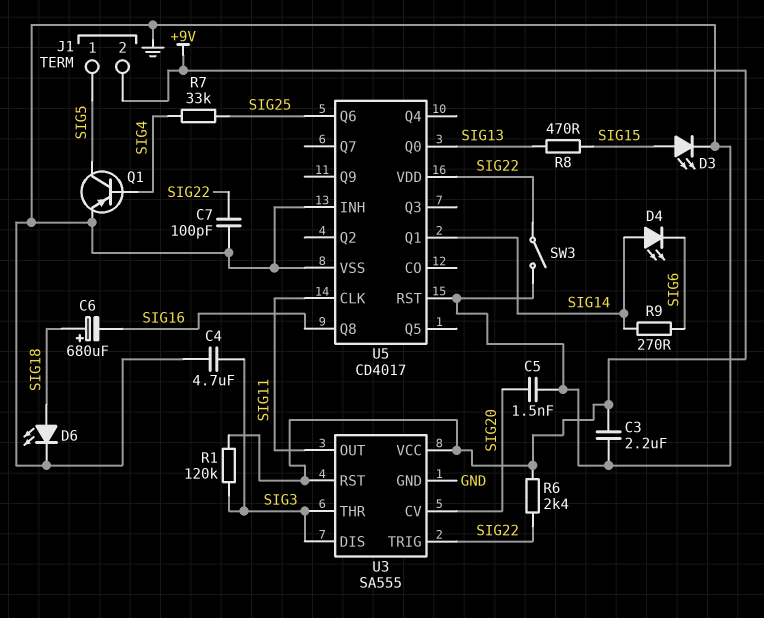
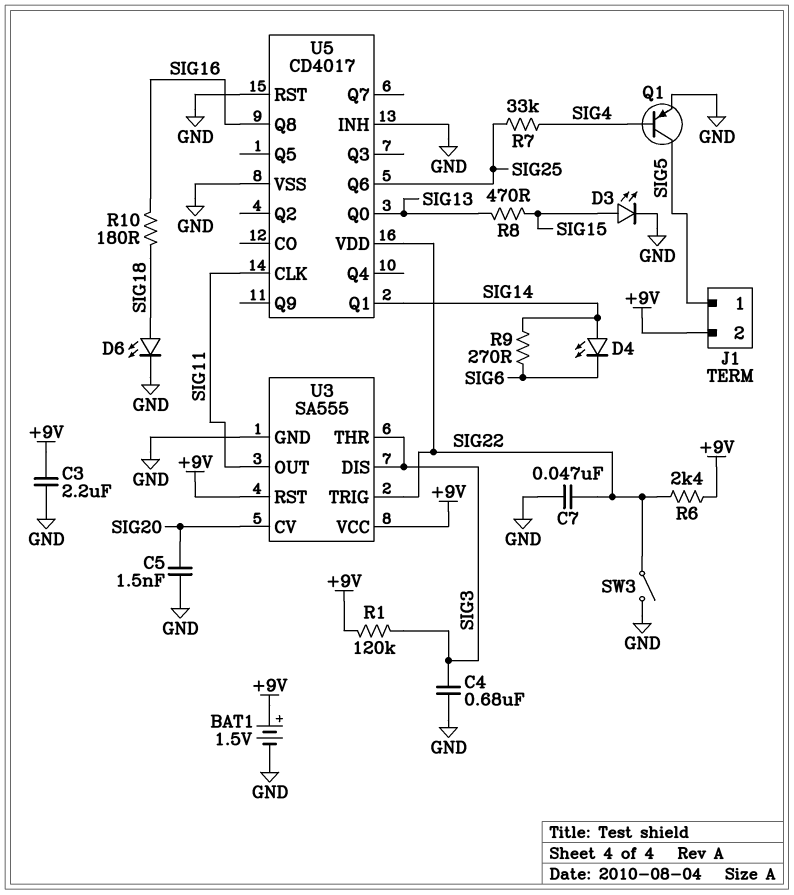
BAT1: none -> 1.5V (plus +9V, minus GND)
C4: 4.7uF (GND, SIG3) -> 680nF (GND, SIG3)
C6: 680uF (plus SIG18, minus SIG16) -> none
C7: 100pF (GND, SIG22) -> 47nF (GND, SIG22)
R10: none -> 180 (SIG16, SIG18)

